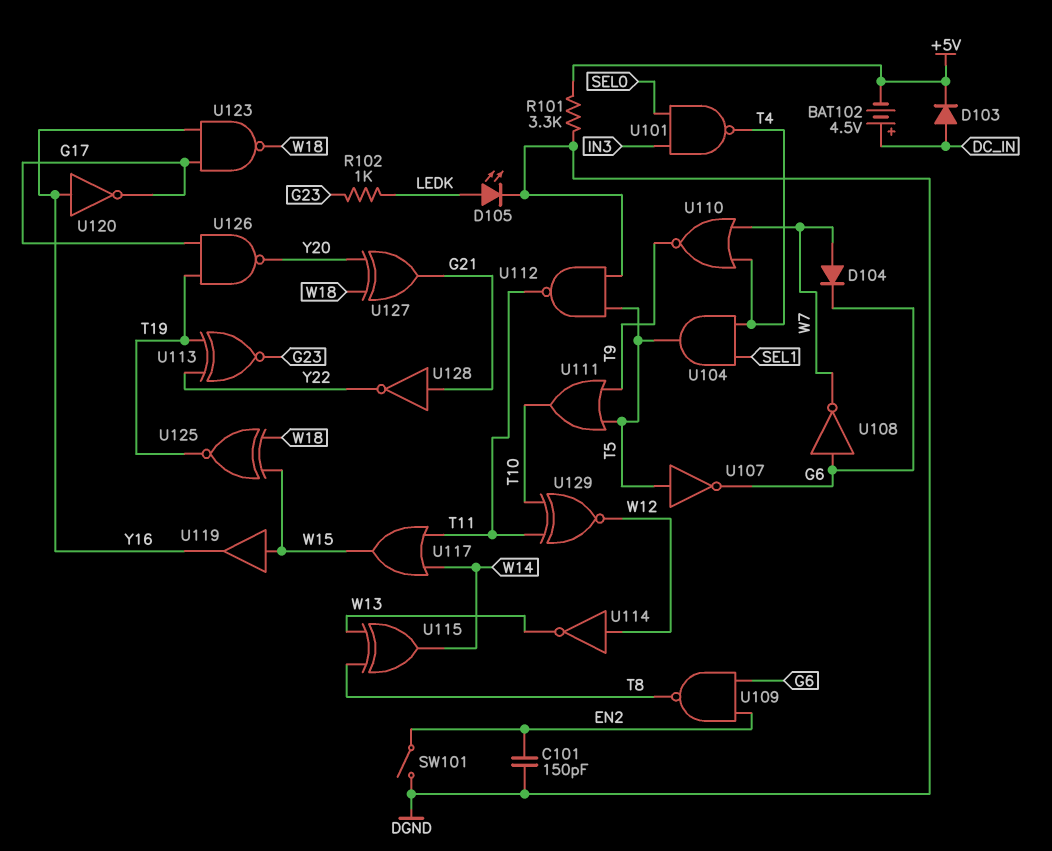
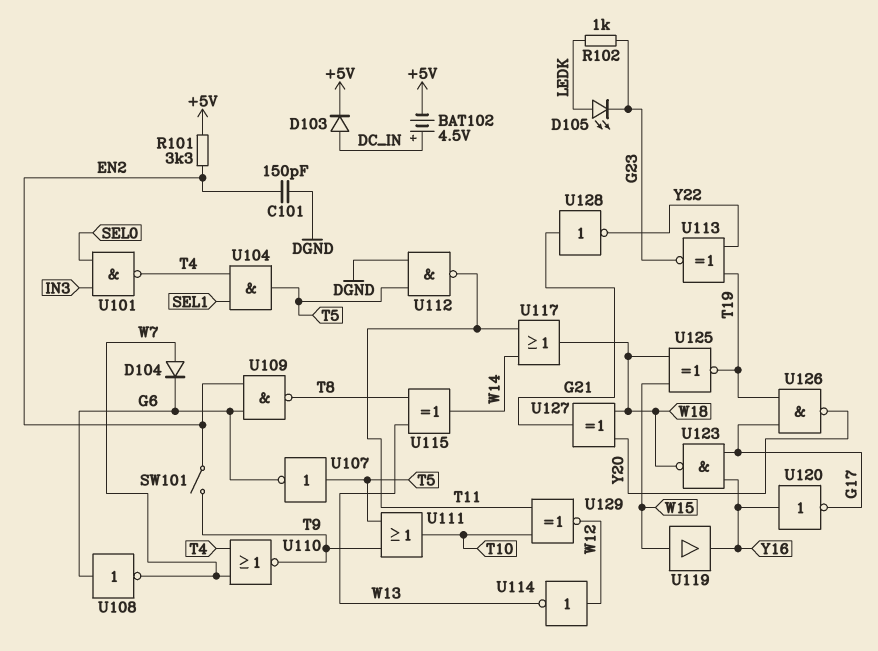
D105: LED (A LEDK, K DGND) -> LED (A LEDK, K G23)
R101: 3.3k (+5V, DGND) -> 3.3k (+5V, EN2)
SW101: switch (DGND, EN2) -> switch (EN2, T9)
U117: OR (in T11, in W14, out W15) -> OR (in T11, in W14, out W18)

